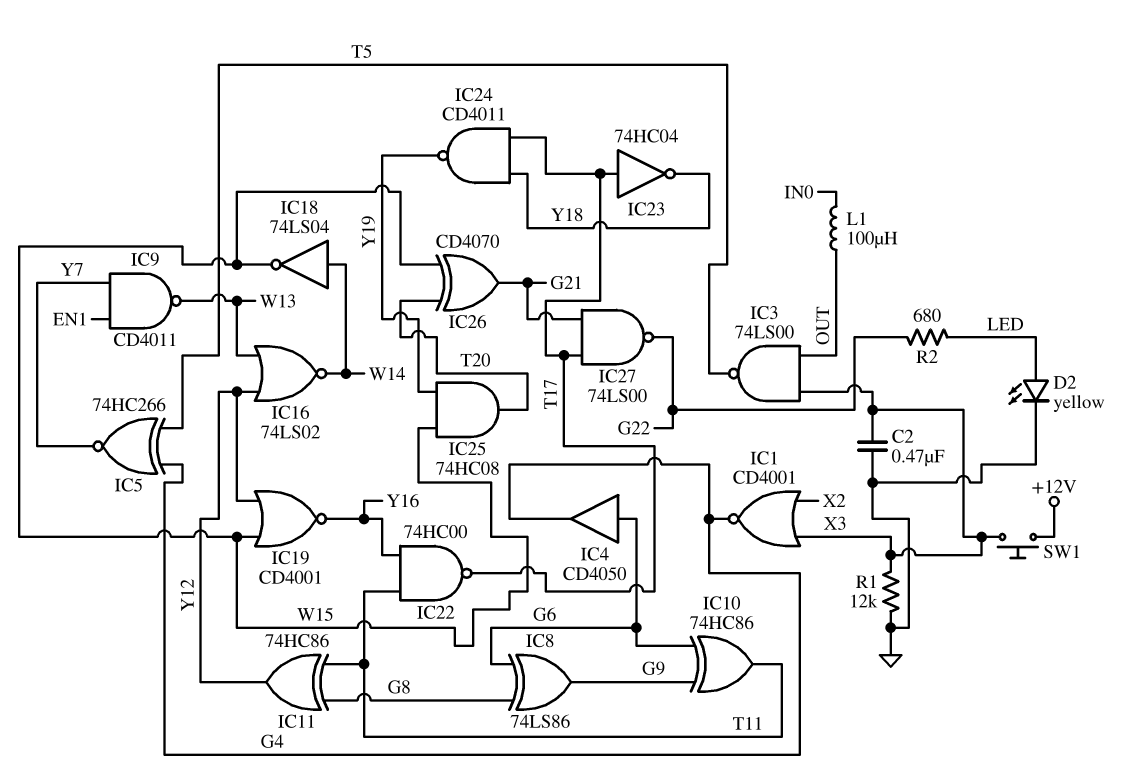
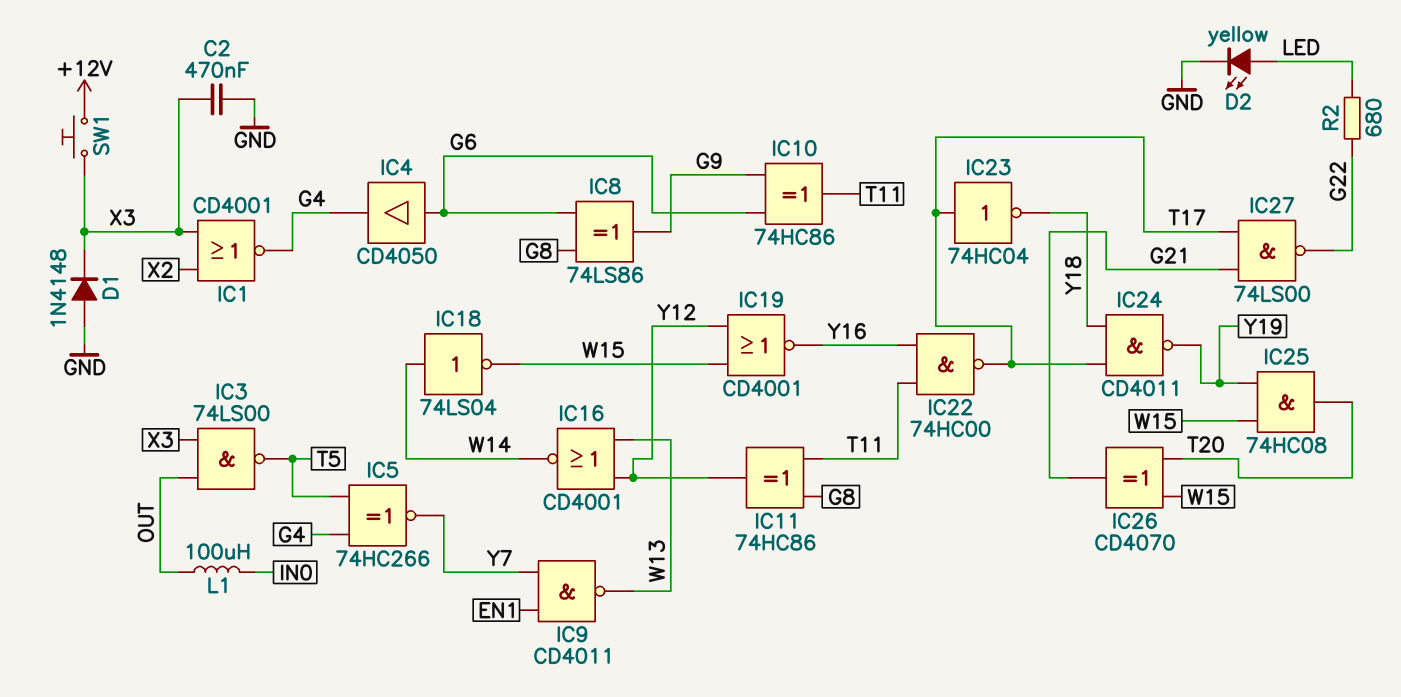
D1: none -> diode 1N4148 (A GND, K X3)
IC16: NOR 74LS02 (in W13, in Y12, out W14) -> NOR CD4001 (in W13, in Y12, out W14)
R1: 12k (GND, X3) -> none

